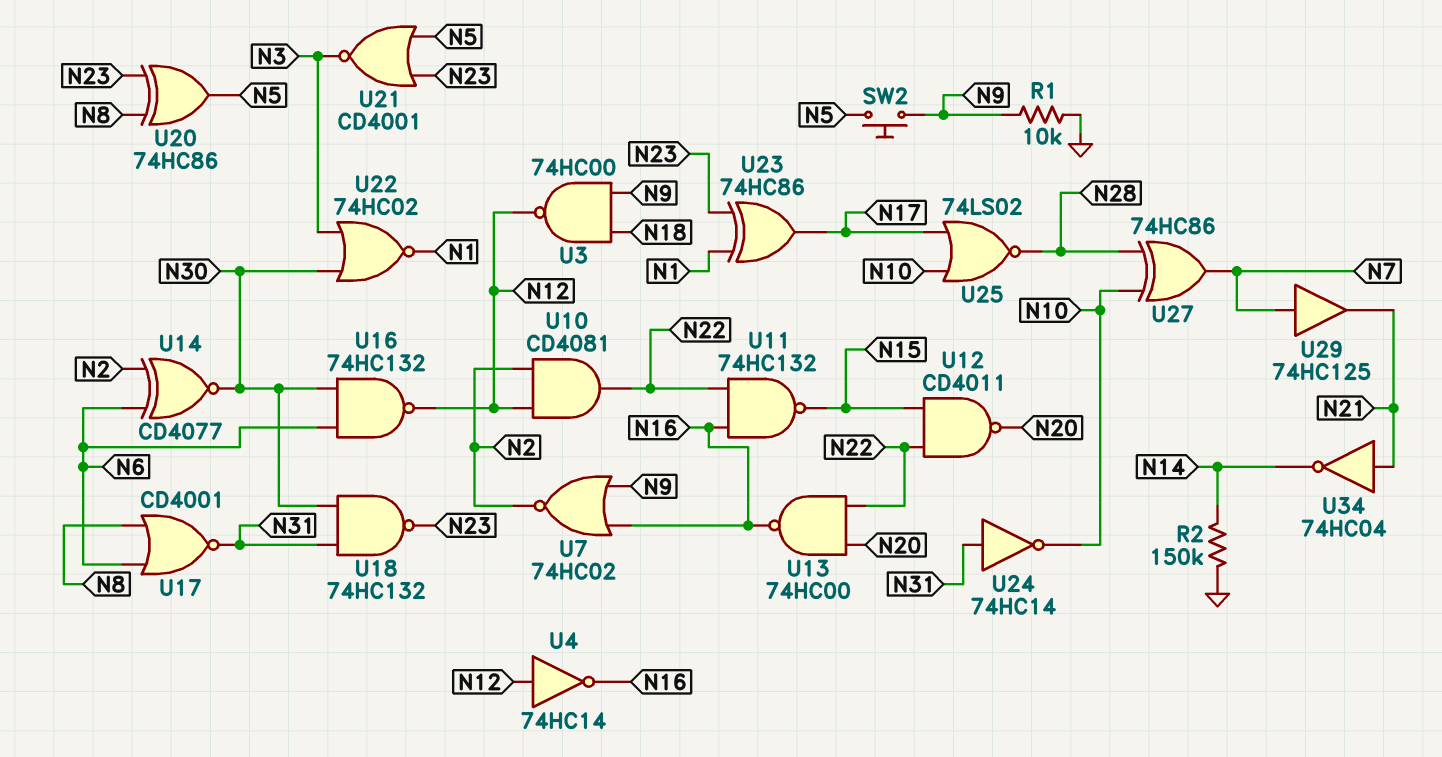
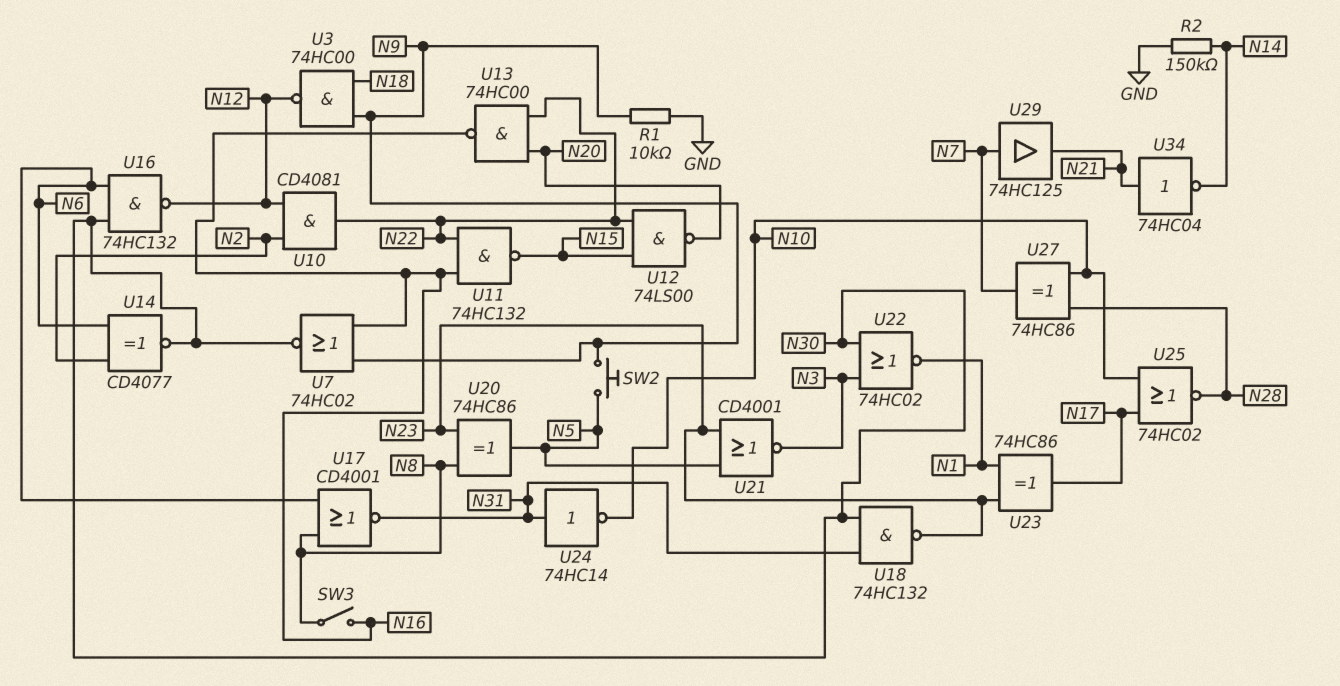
SW3: none -> switch (N8, N16)
U4: NOT 74HC14 (in N12, out N16) -> none
U7: NOR 74HC02 (in N9, in N16, out N2) -> NOR 74HC02 (in N9, in N16, out N30)
U12: NAND CD4011 (in N15, in N22, out N20) -> NAND 74LS00 (in N15, in N22, out N20)
U25: NOR 74LS02 (in N10, in N17, out N28) -> NOR 74HC02 (in N10, in N17, out N28)

